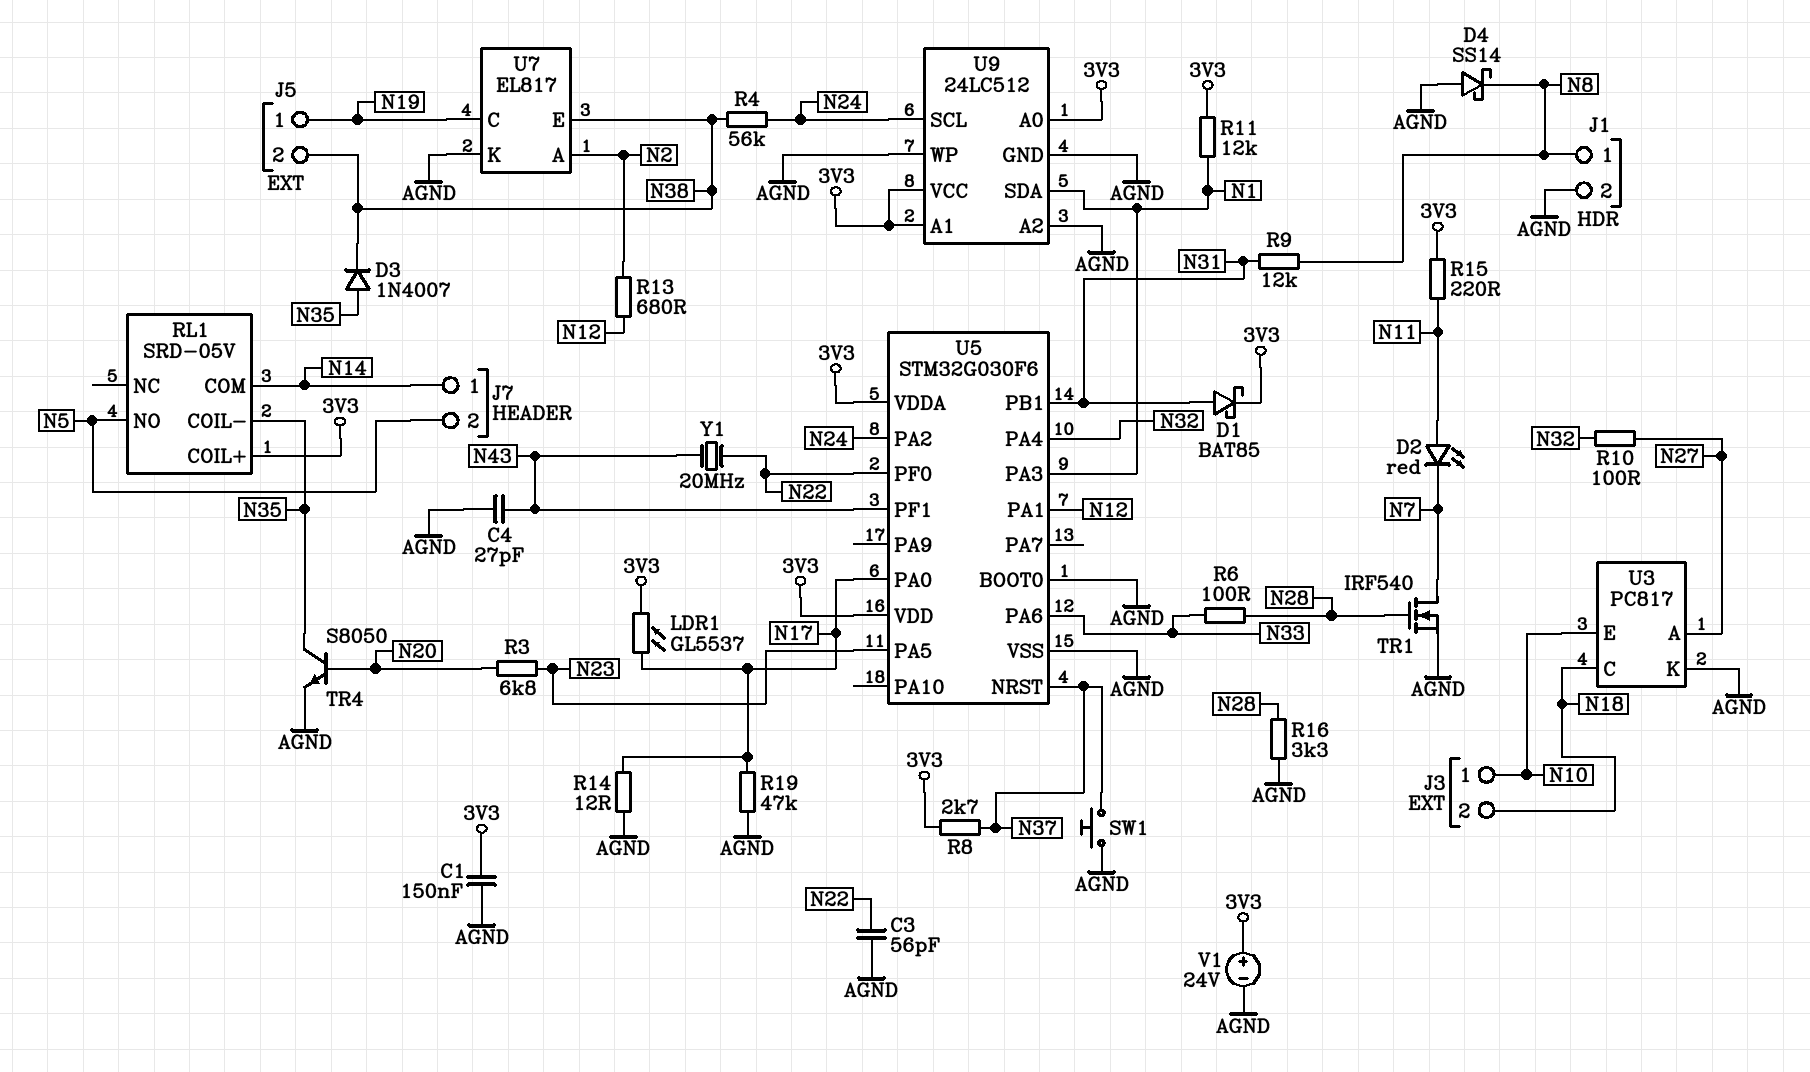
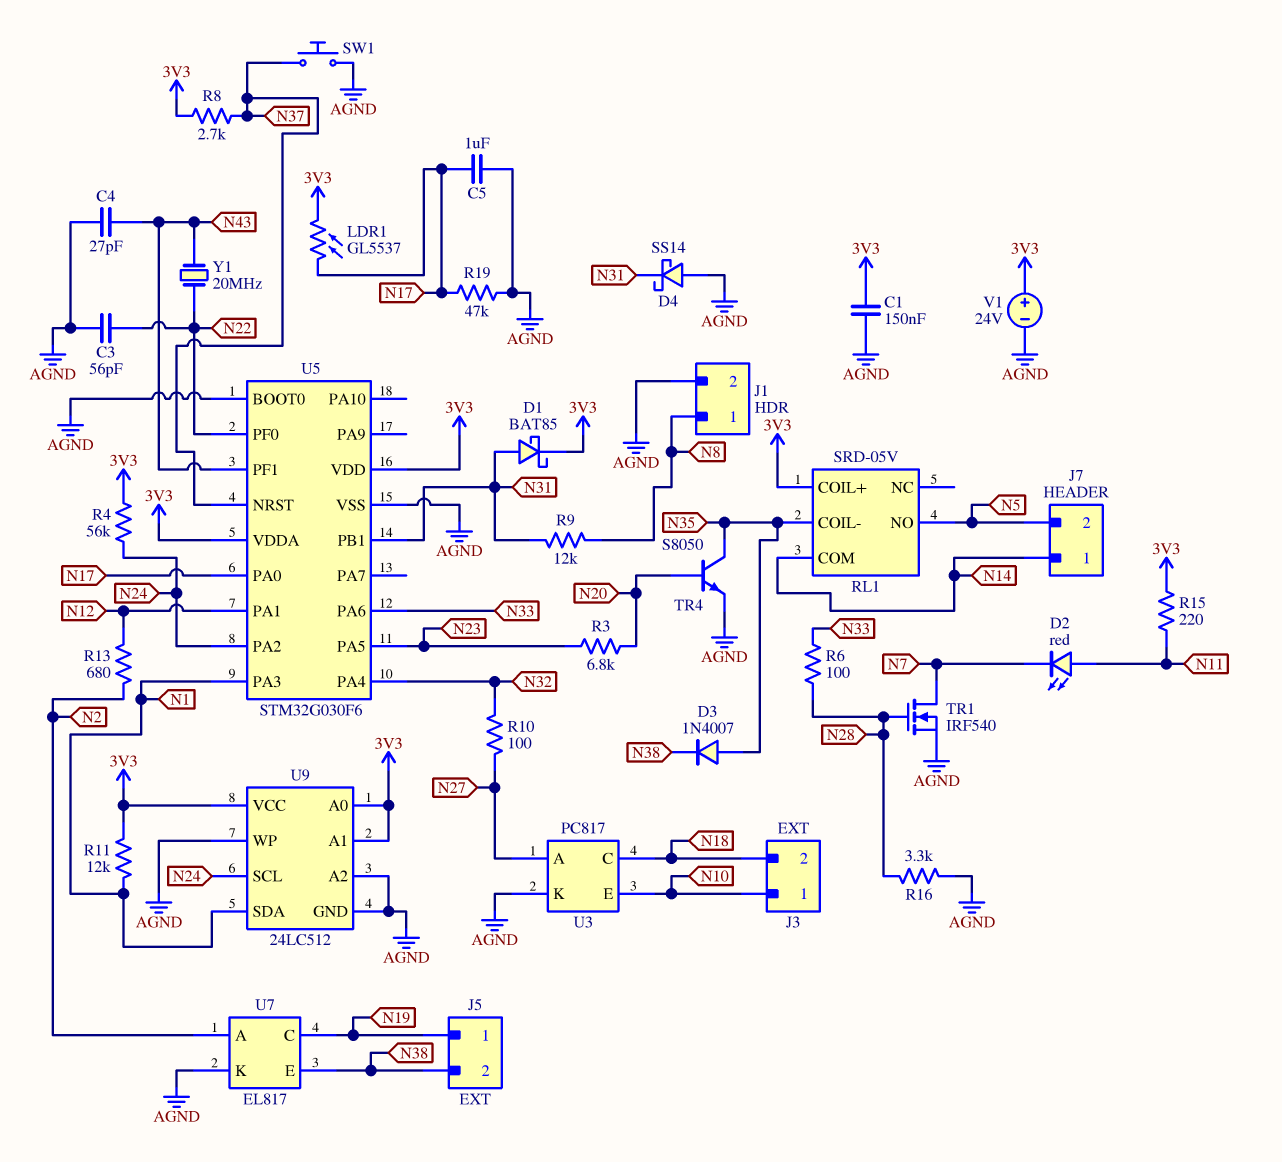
C5: none -> 1uF (AGND, N17)
D4: schottky SS14 (A AGND, K N8) -> schottky SS14 (A AGND, K N31)
R4: 56k (N24, N38) -> 56k (3V3, N24)
R14: 12 (AGND, N17) -> none

